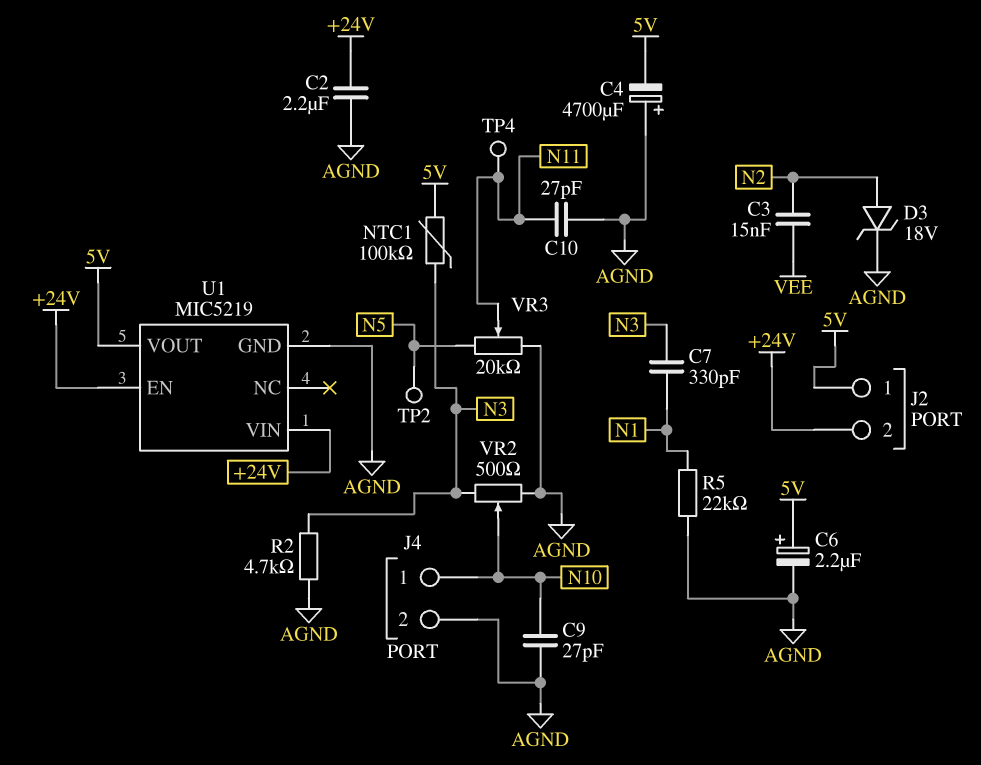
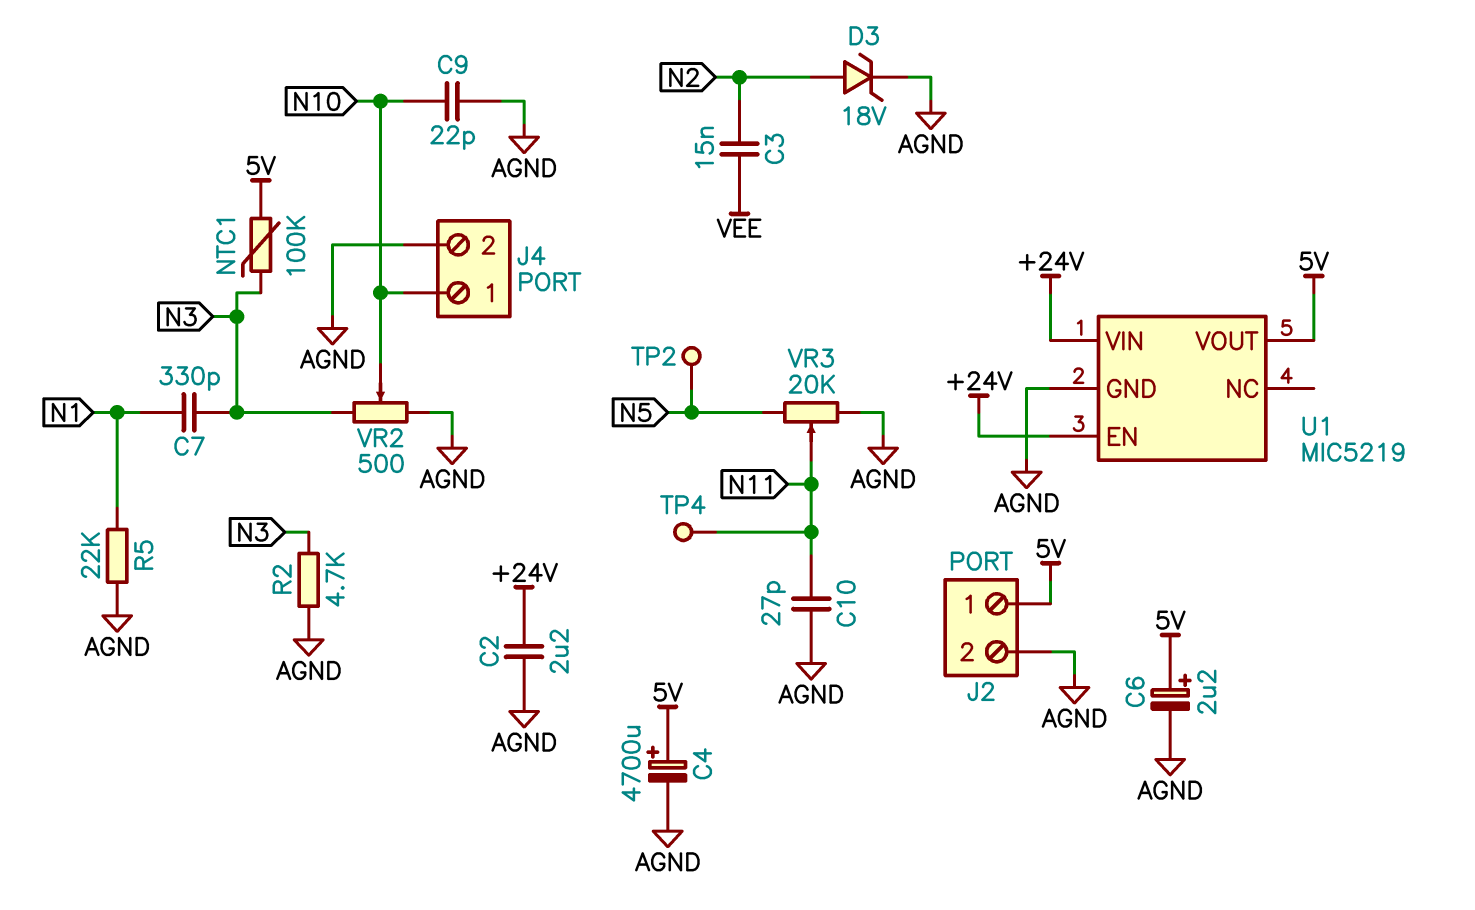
C4: 4700uF (plus AGND, minus 5V) -> 4700uF (plus 5V, minus AGND)
C9: 27pF (AGND, N10) -> 22pF (AGND, N10)
J2 pin 2: +24V -> AGND

